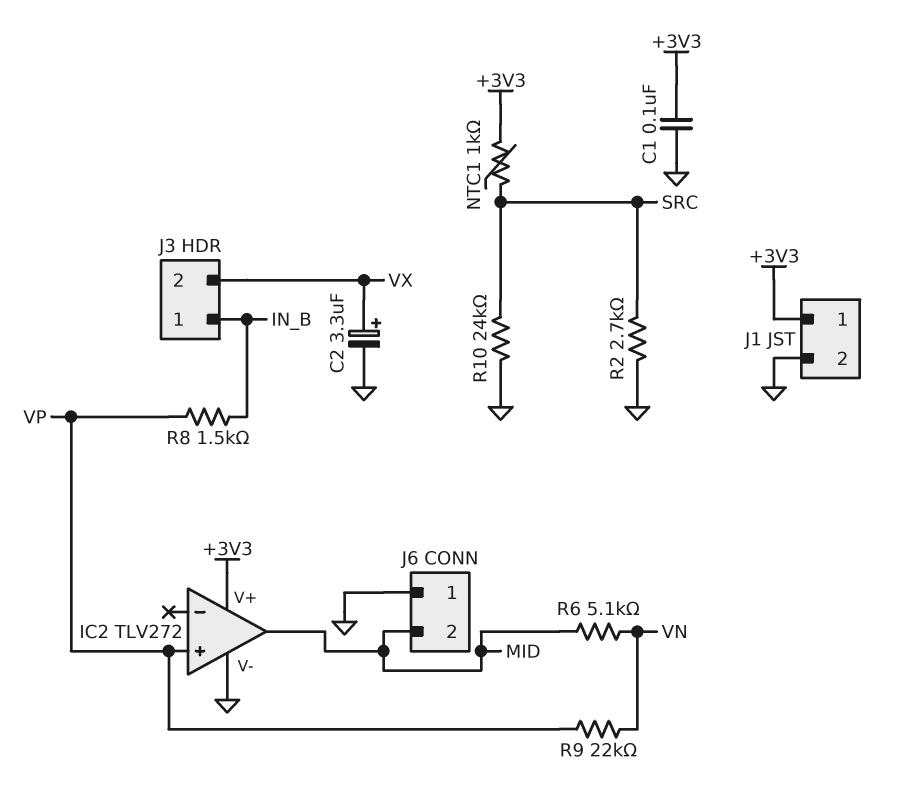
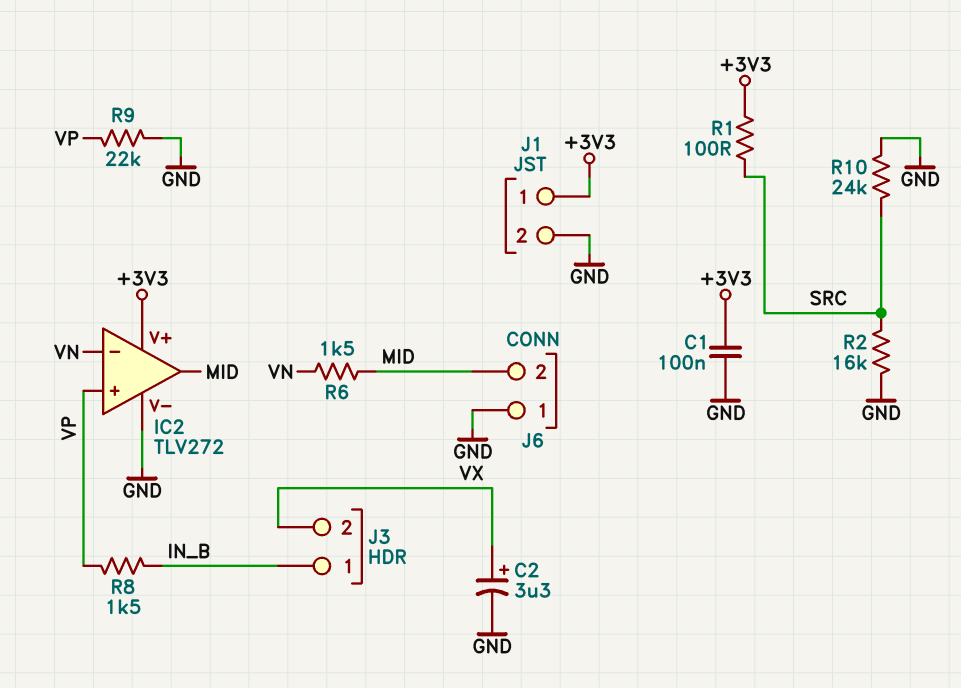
IC2 pin in-: none -> VN
NTC1: 1k (+3V3, SRC) -> none
R1: none -> 100 (+3V3, SRC)
R2: 2.7k (GND, SRC) -> 16k (GND, SRC)
R6: 5.1k (MID, VN) -> 1.5k (MID, VN)
R9: 22k (VN, VP) -> 22k (GND, VP)

